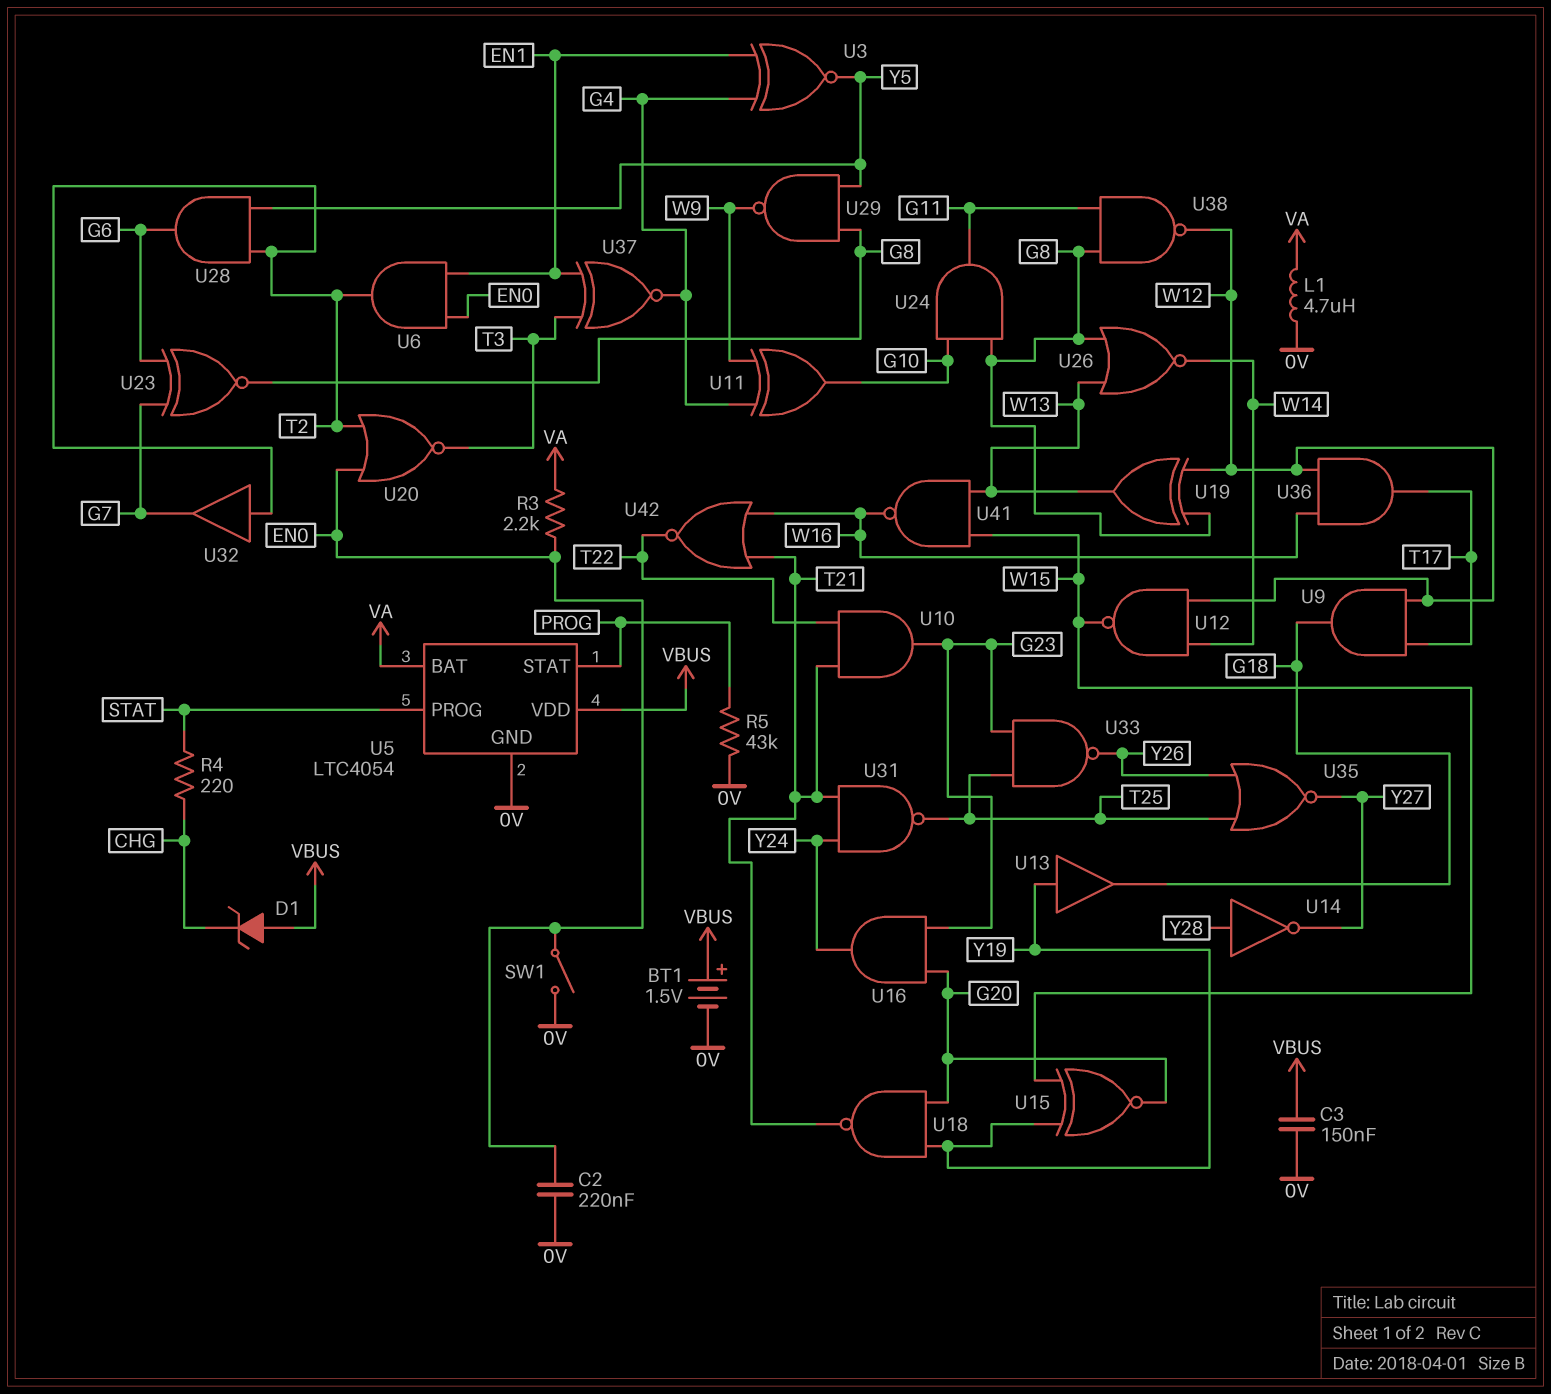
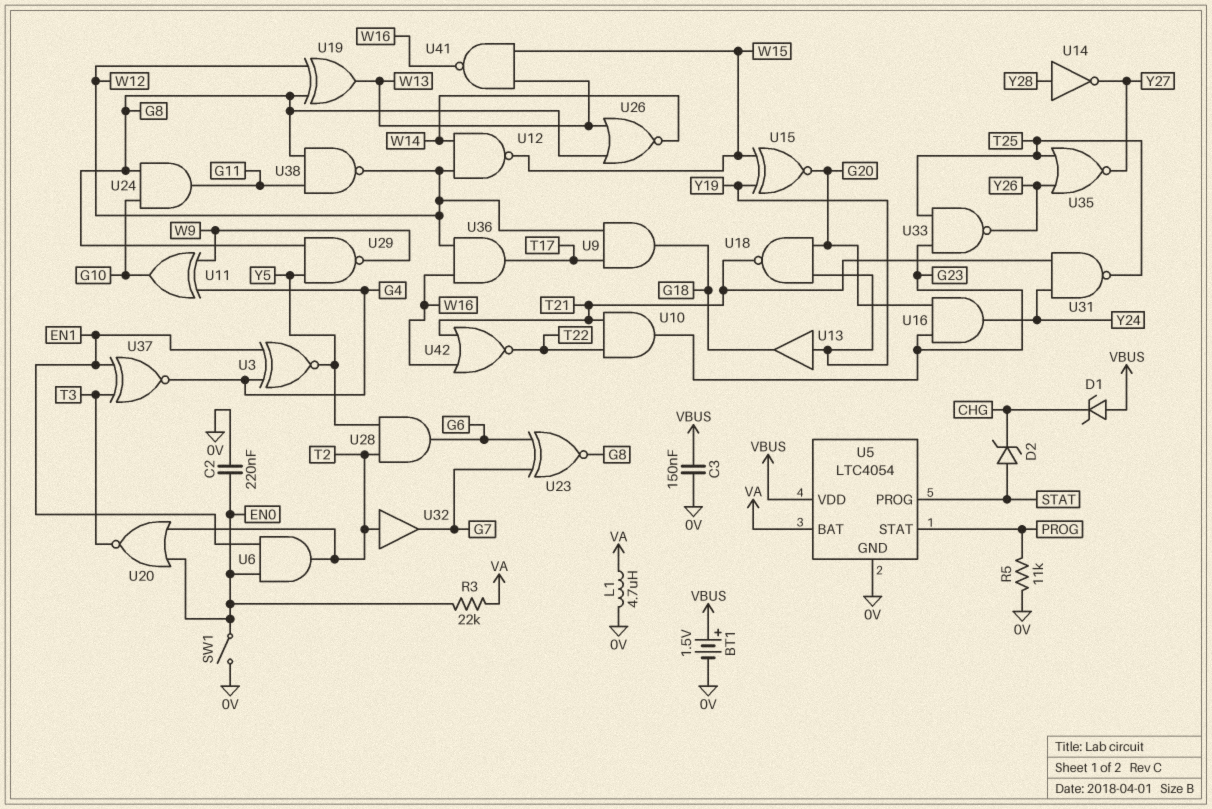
D2: none -> zener (A STAT, K CHG)
R3: 2.2k (EN0, VA) -> 22k (EN0, VA)
R4: 220 (CHG, STAT) -> none
R5: 43k (0V, PROG) -> 11k (0V, PROG)

